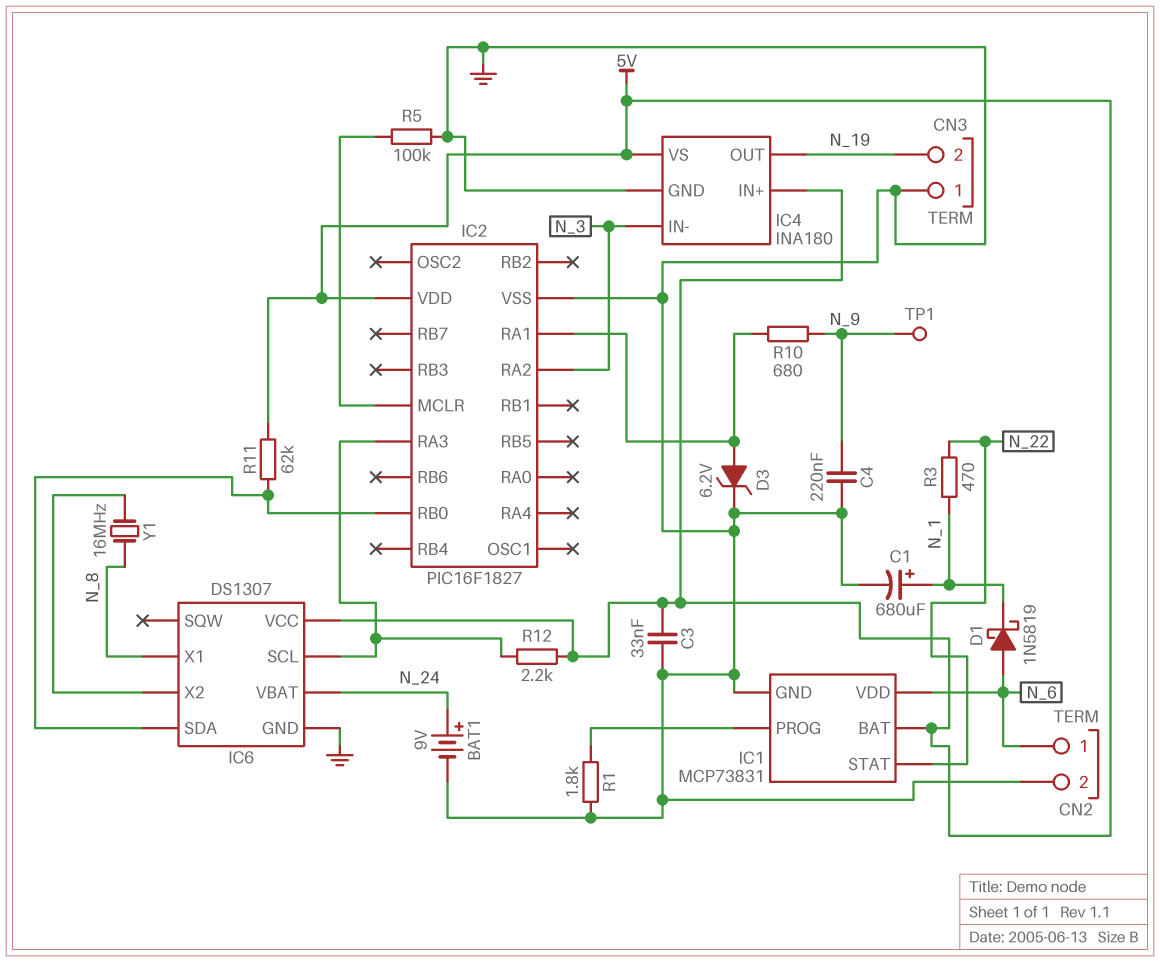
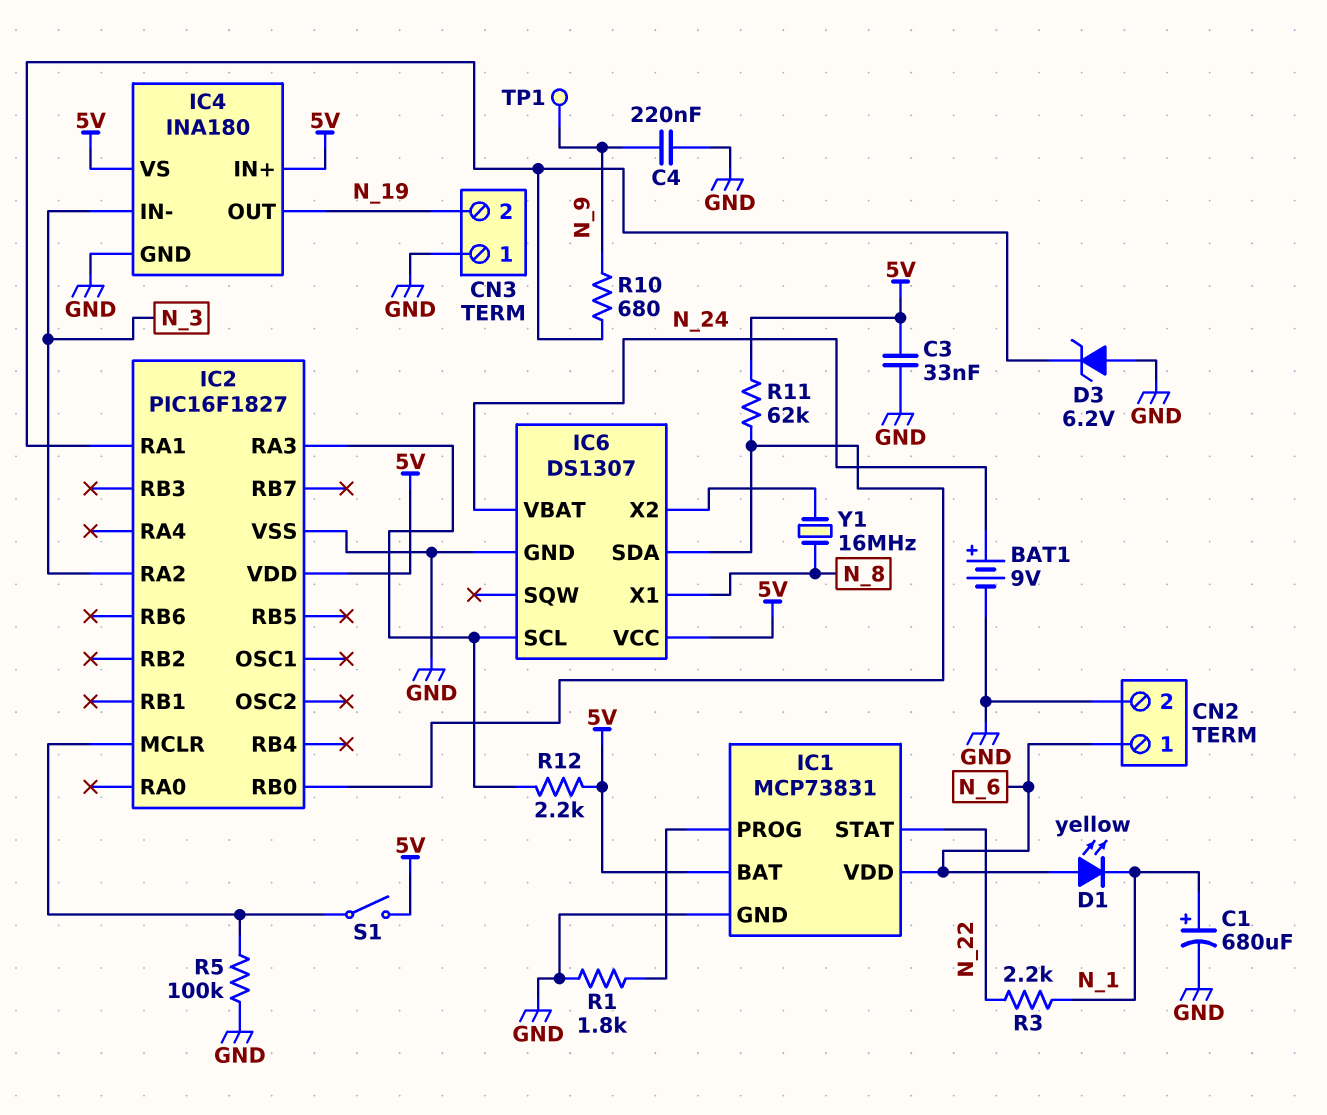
D1: schottky 1N5819 (A N_6, K N_1) -> LED yellow (A N_6, K N_1)
D3: zener 6.2V (A IC2/RA1, K GND) -> zener 6.2V (A GND, K IC2/RA1)
R3: 470 (N_1, N_22) -> 2.2k (N_1, N_22)
S1: none -> switch (5V, IC2/MCLR)

